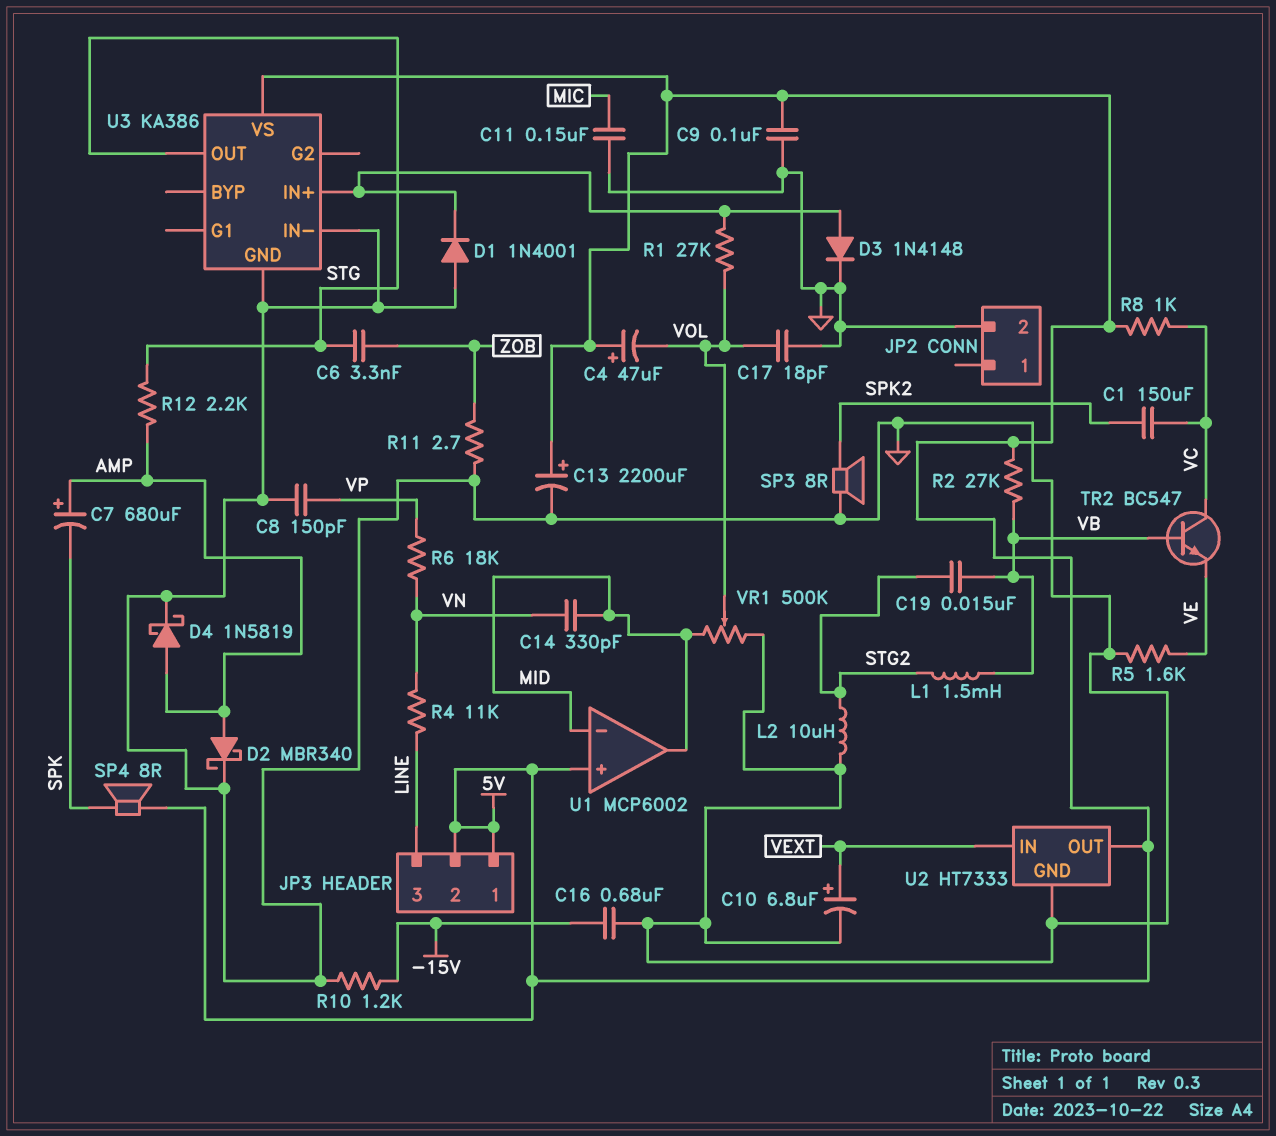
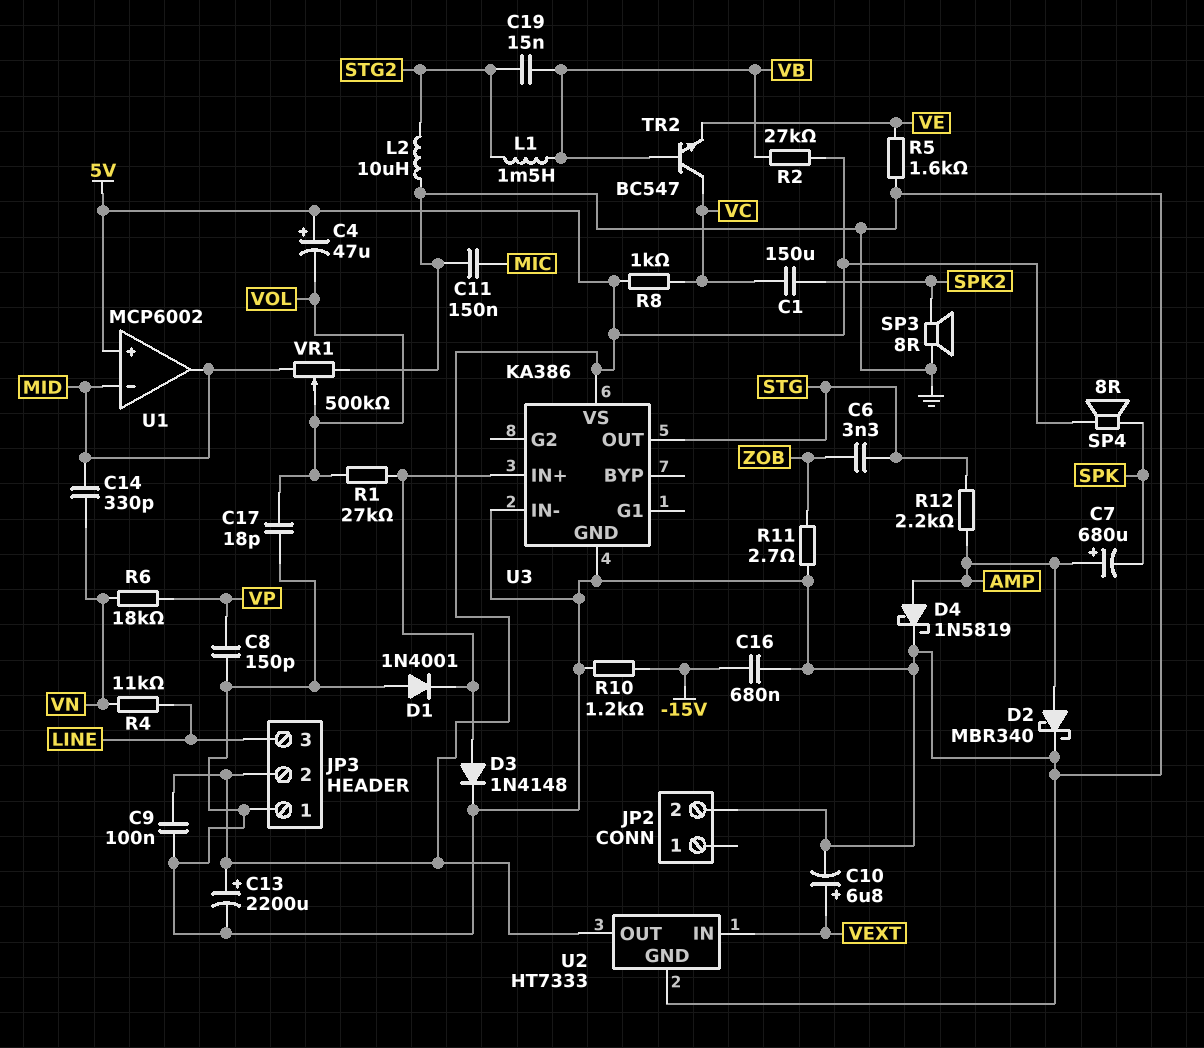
JP3 pin 1: 5V -> GND

